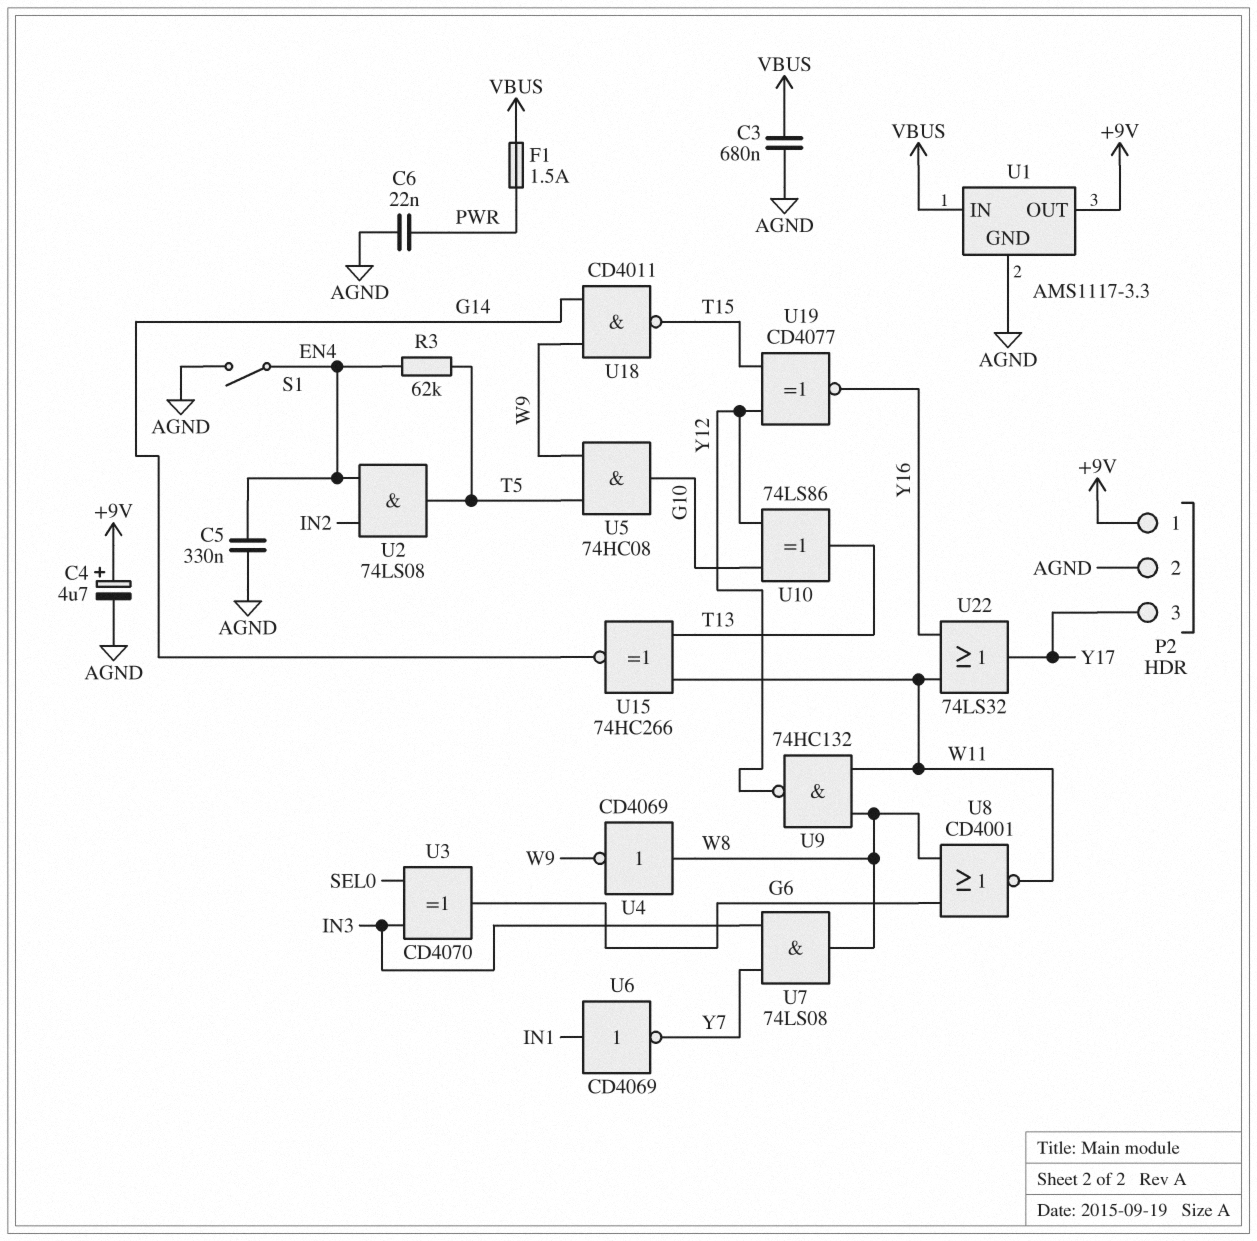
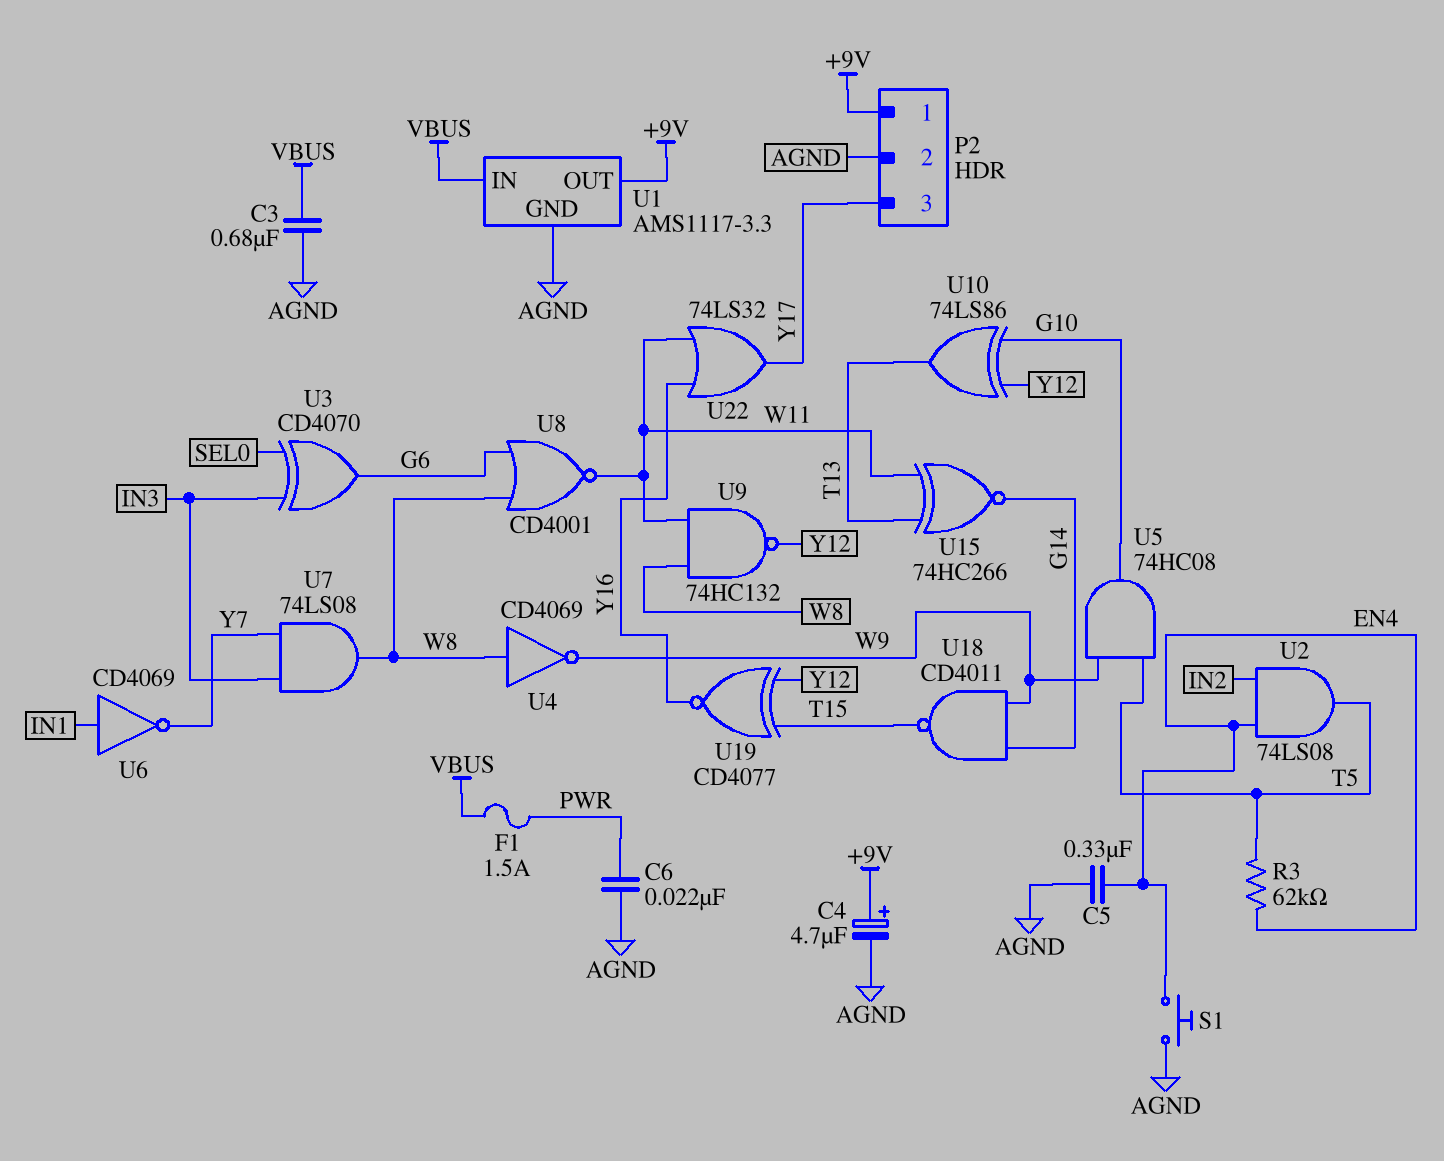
S1: switch (AGND, EN4) -> button (AGND, EN4)

